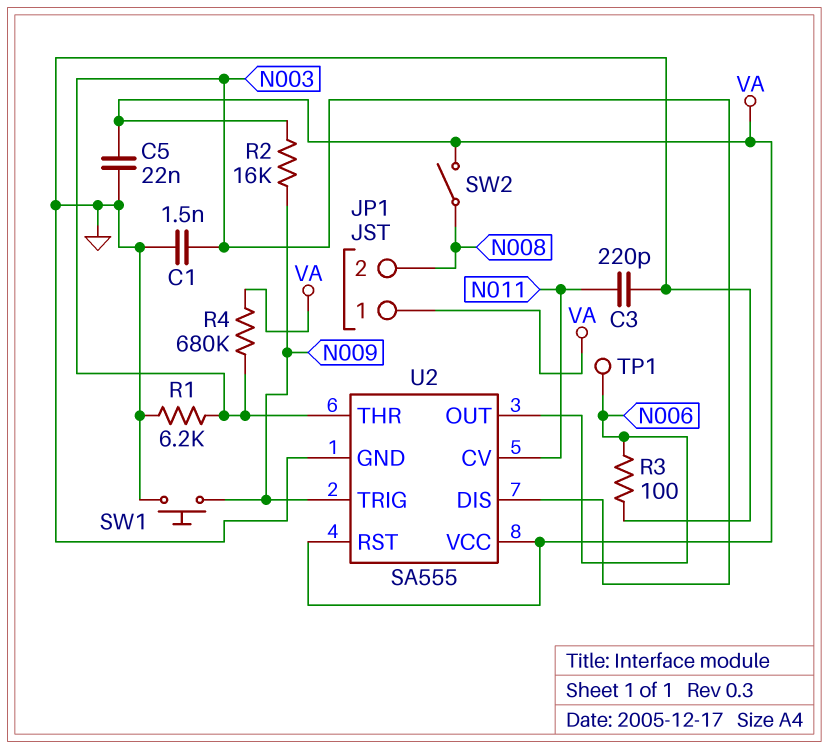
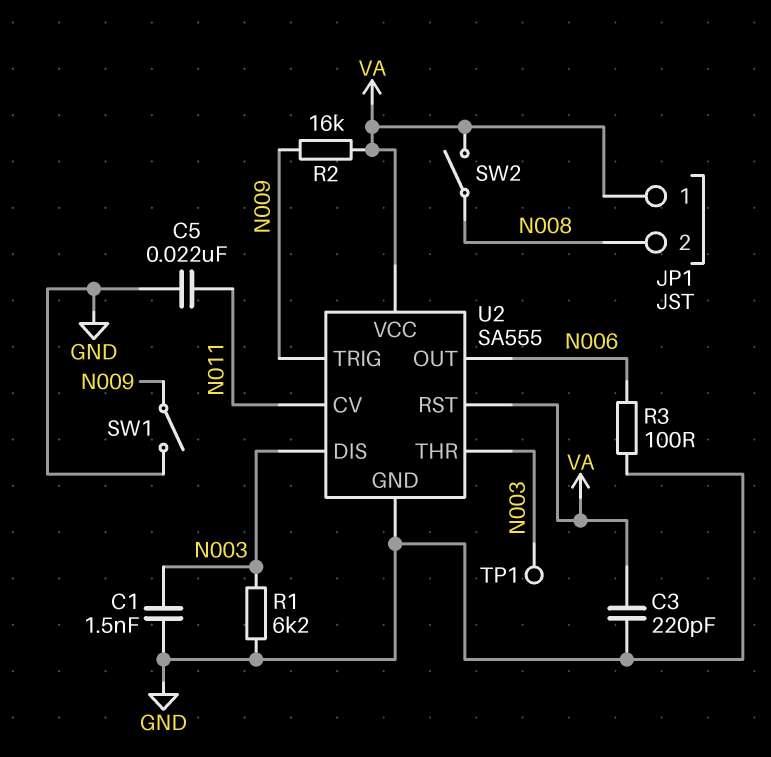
C3: 220pF (GND, N011) -> 220pF (GND, VA)
C5: 22nF (GND, VA) -> 22nF (GND, N011)
R4: 680k (N003, VA) -> none
SW1: button (GND, N009) -> switch (GND, N009)
TP1: test point (N006) -> test point (N003)

